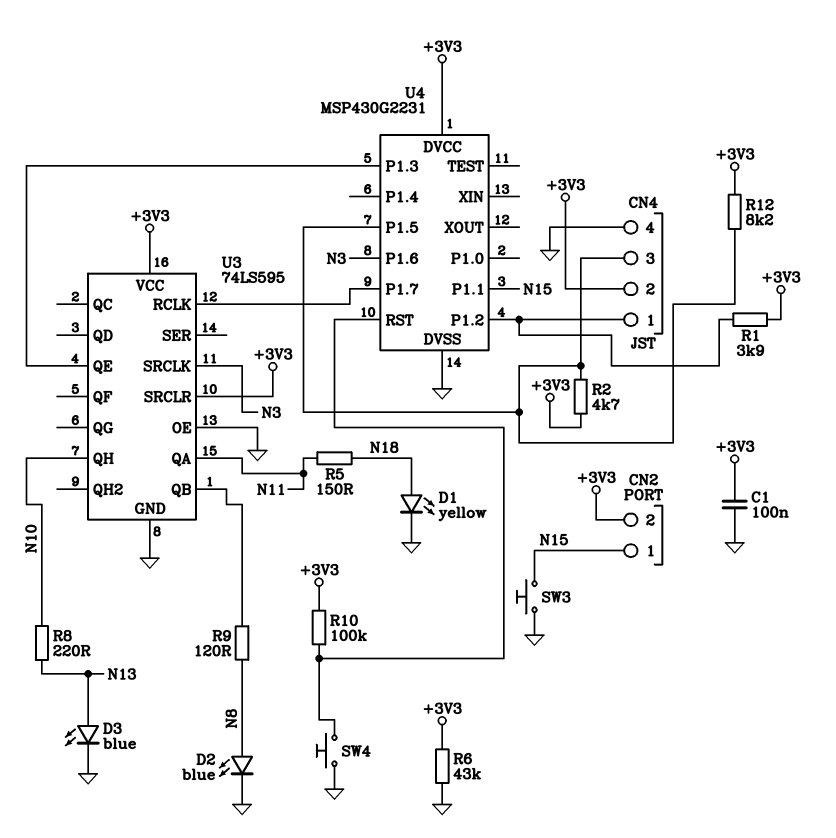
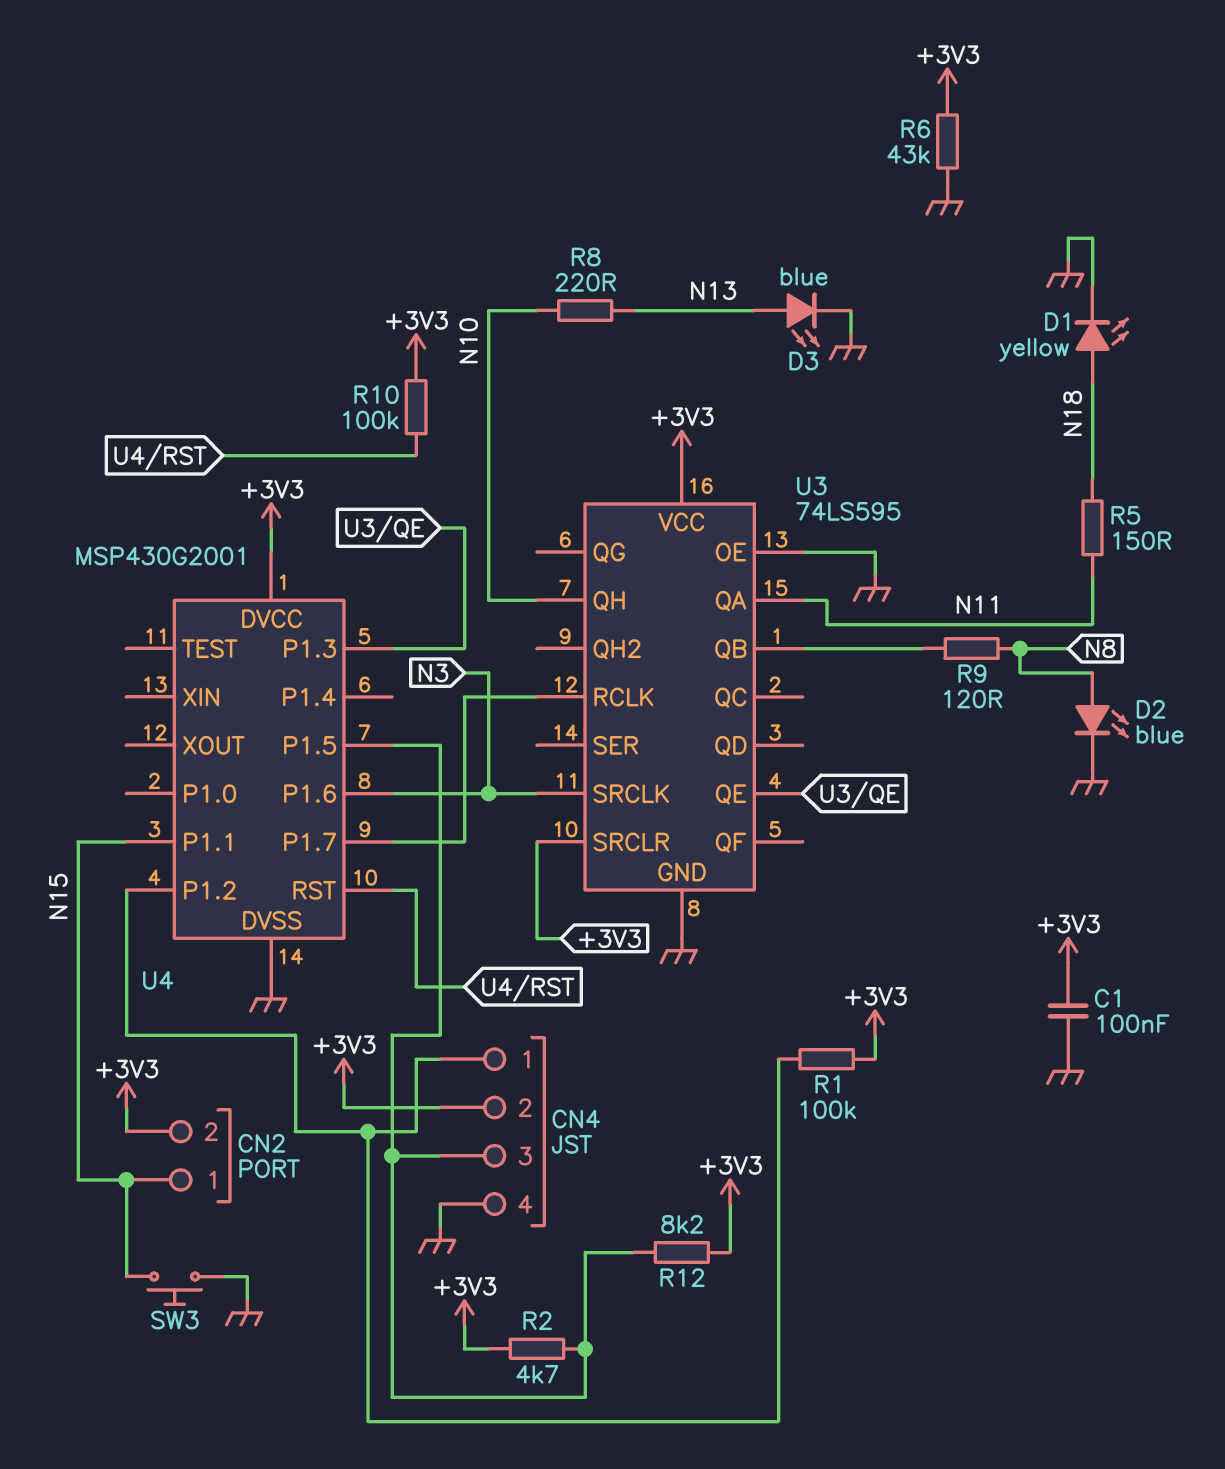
R1: 3.9k (+3V3, CN4/1) -> 100k (+3V3, CN4/1)
SW4: button (GND, U4/RST) -> none
U4: MSP430G2231 -> MSP430G2001

